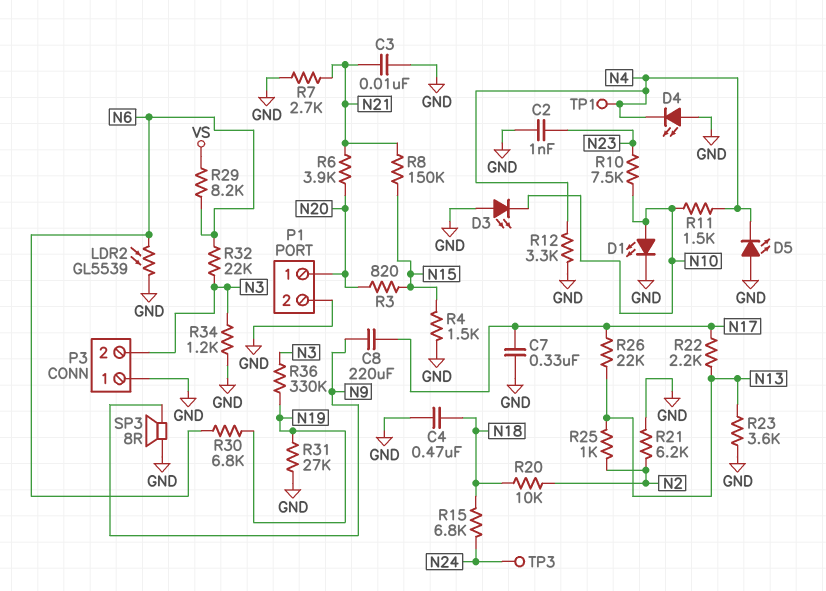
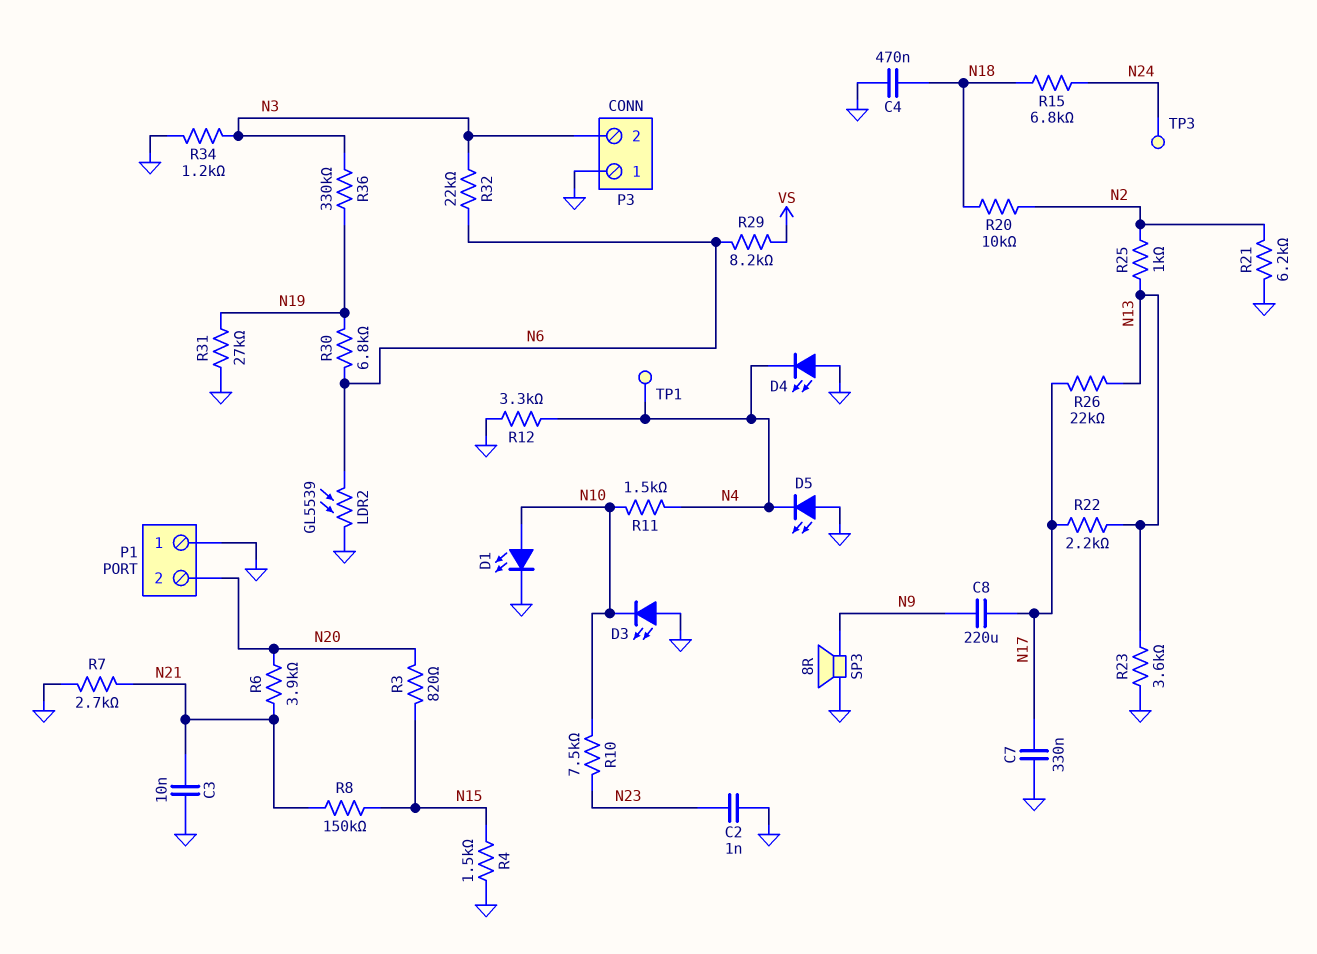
P1 pin 1: N20 -> GND
P1 pin 2: GND -> N20

